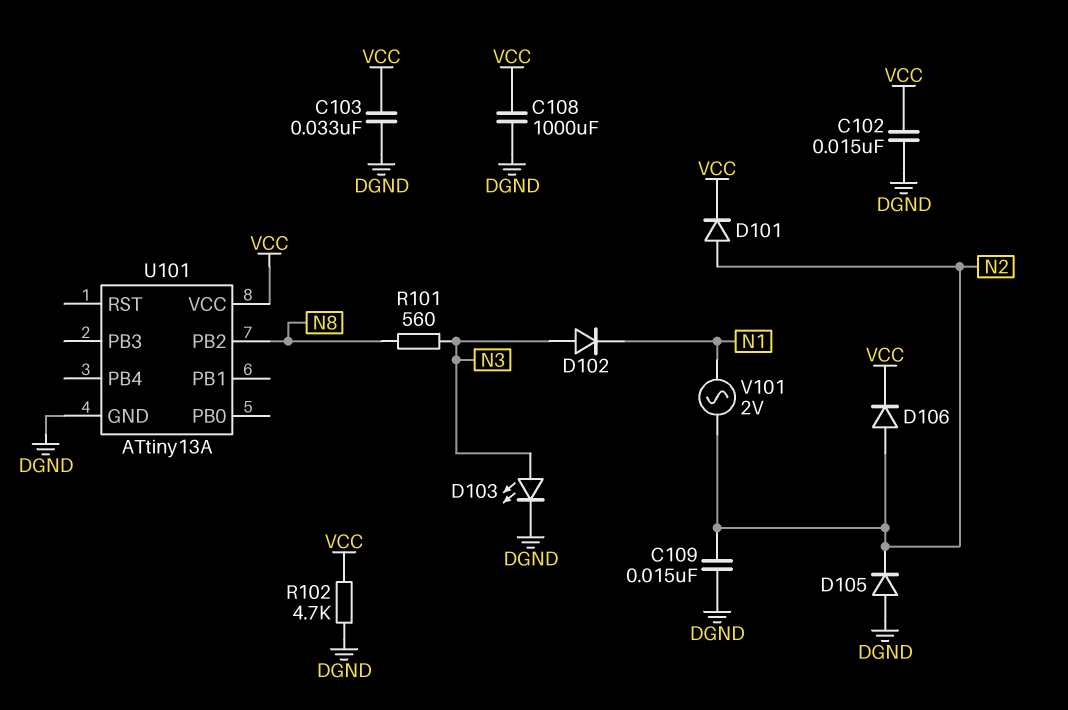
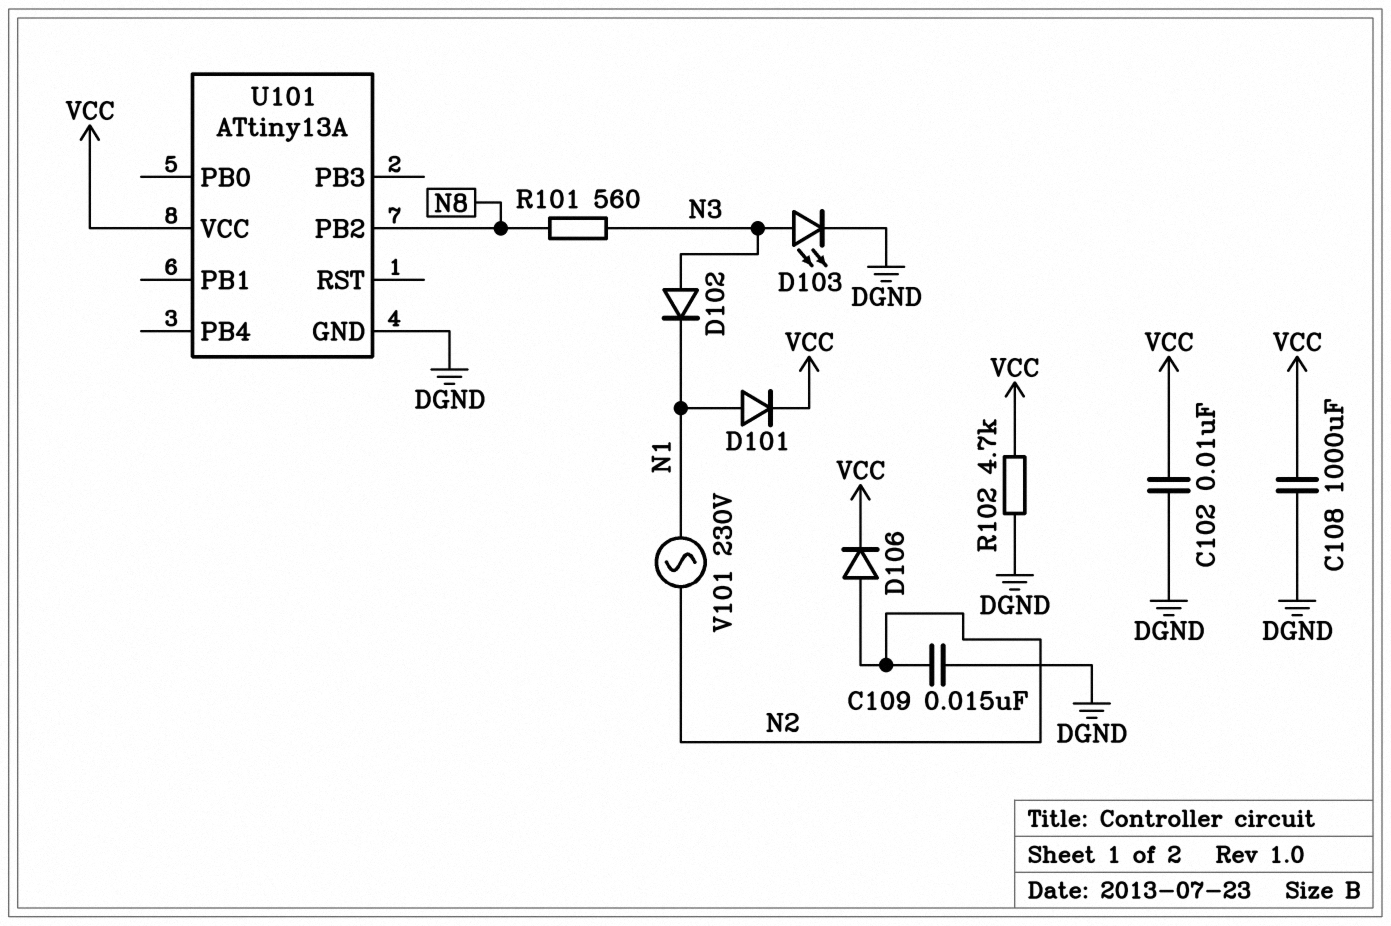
C102: 15nF (DGND, VCC) -> 10nF (DGND, VCC)
C103: 33nF (DGND, VCC) -> none
D101: diode (A N2, K VCC) -> diode (A N1, K VCC)
D105: diode (A DGND, K N2) -> none
V101: AC 2V (N1, N2) -> AC 230V (N1, N2)

